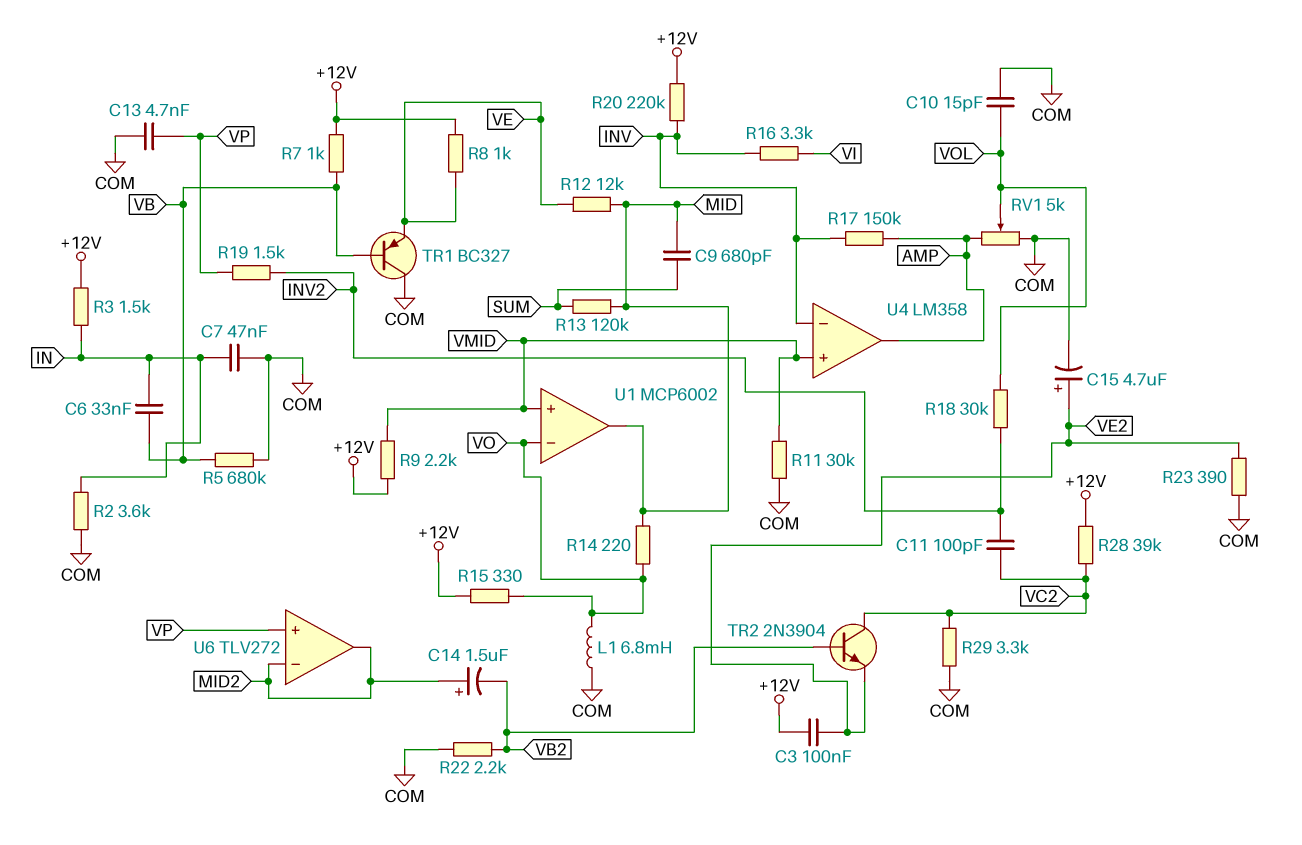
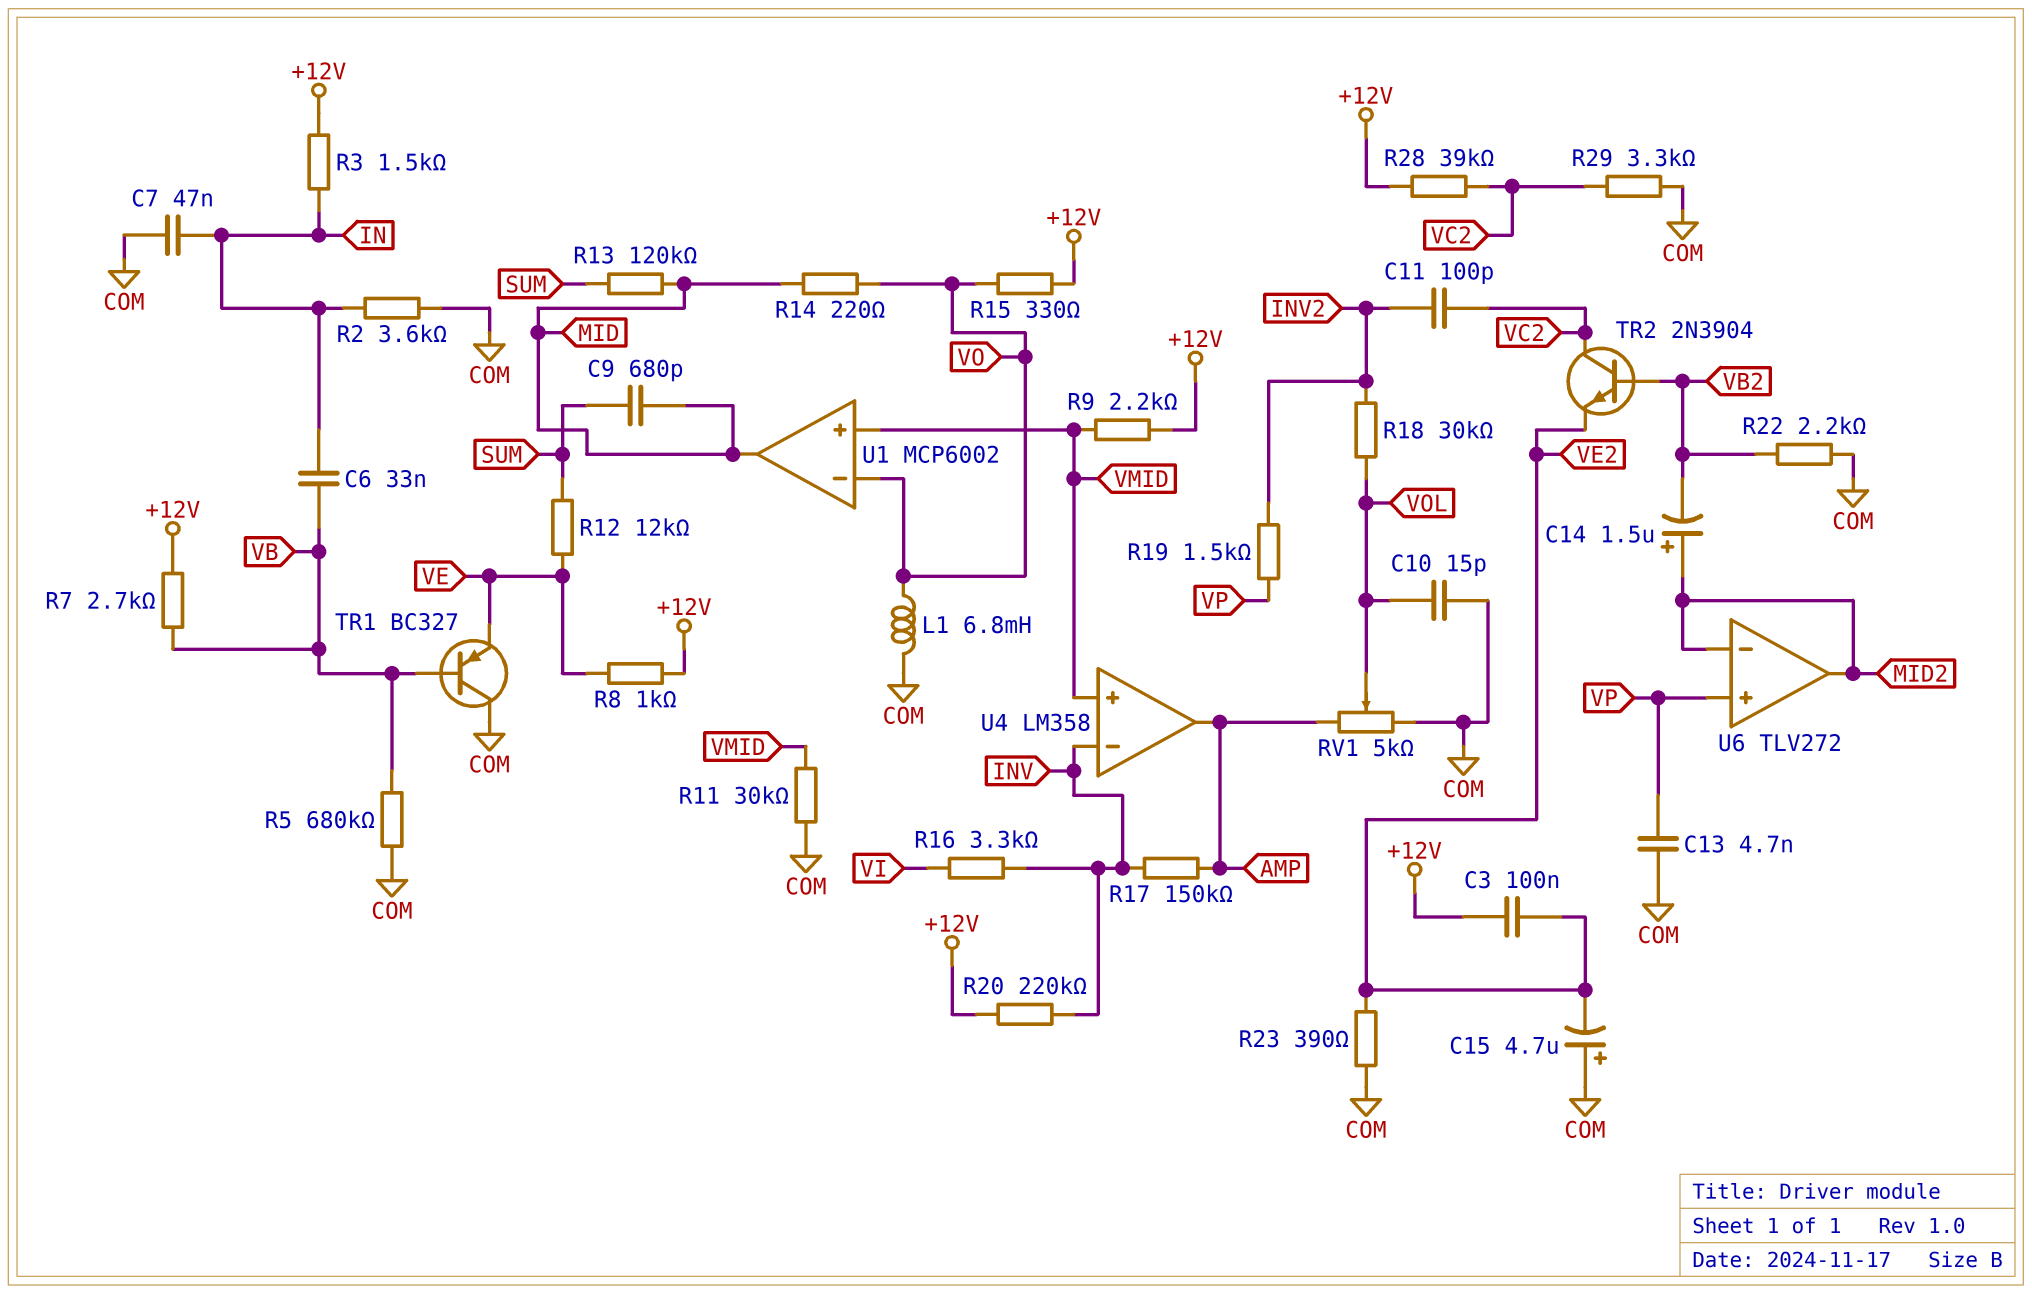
C15: 4.7uF (plus VE2, minus COM) -> 4.7uF (plus COM, minus VE2)
R7: 1k (+12V, VB) -> 2.7k (+12V, VB)
R12: 12k (MID, VE) -> 12k (SUM, VE)

